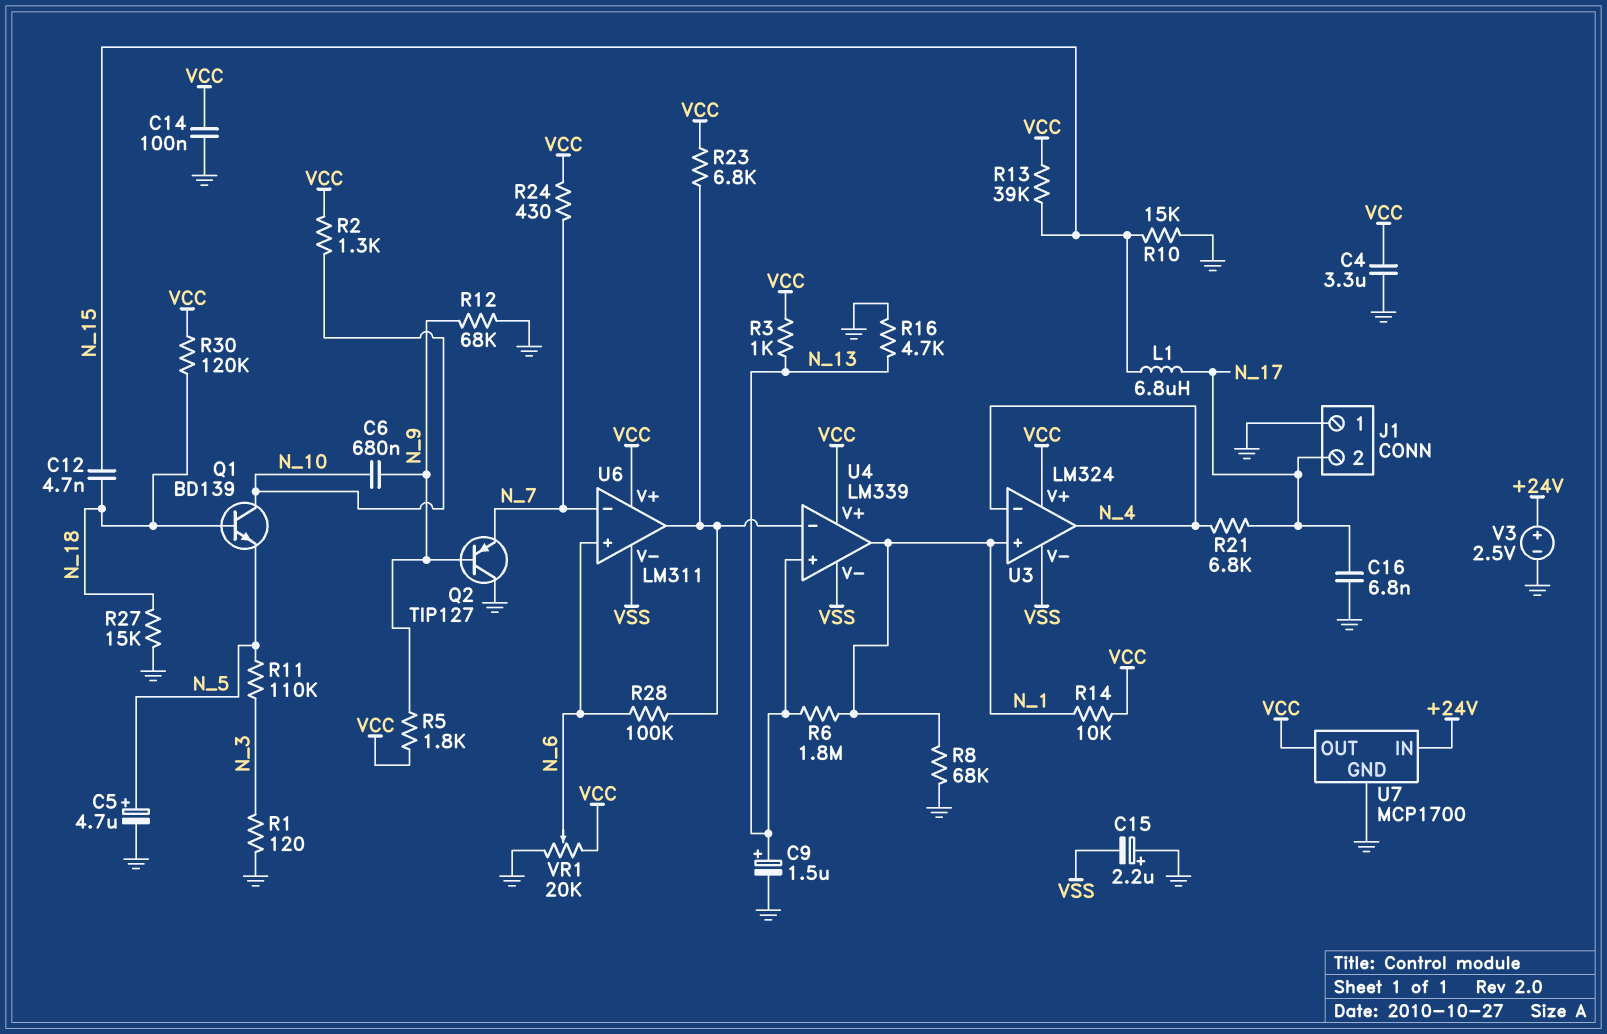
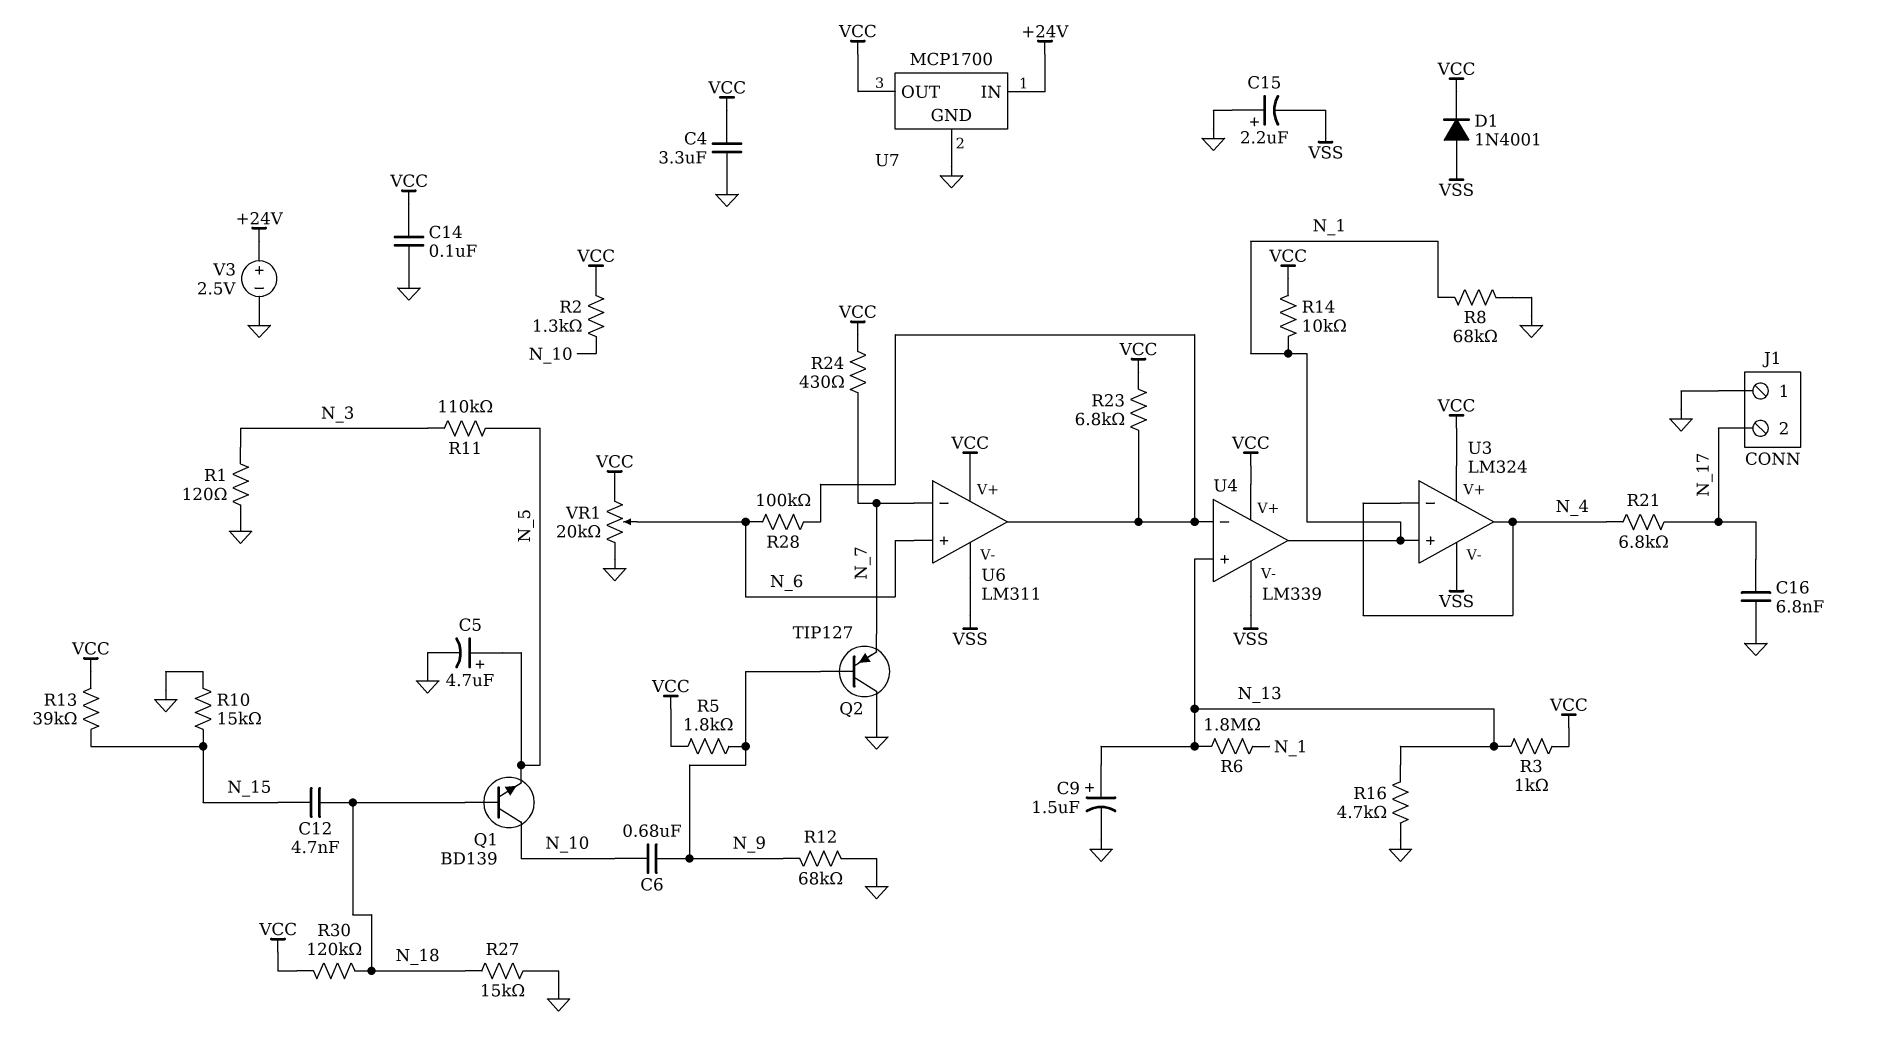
D1: none -> diode 1N4001 (A VSS, K VCC)
L1: 6.8uH (N_15, N_17) -> none

